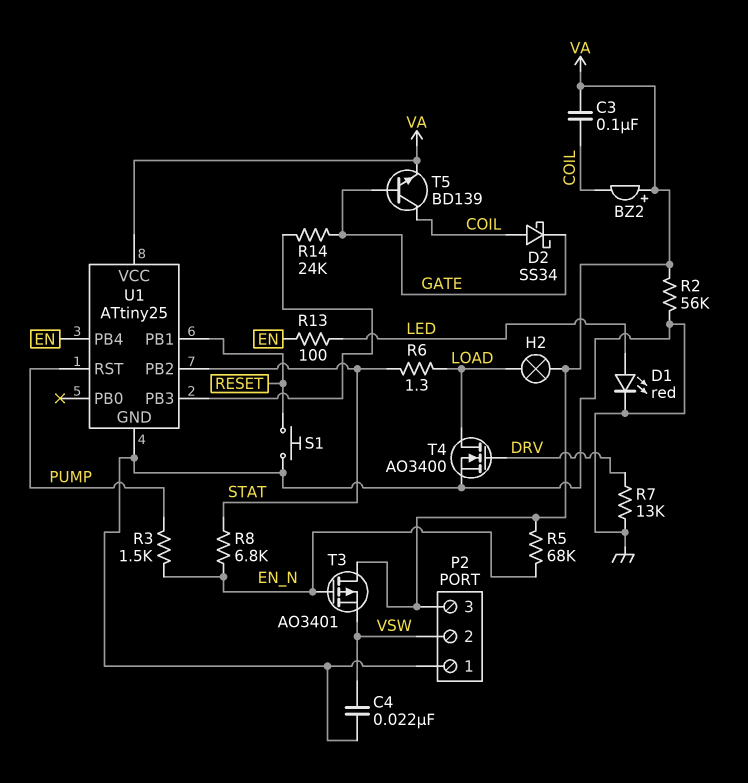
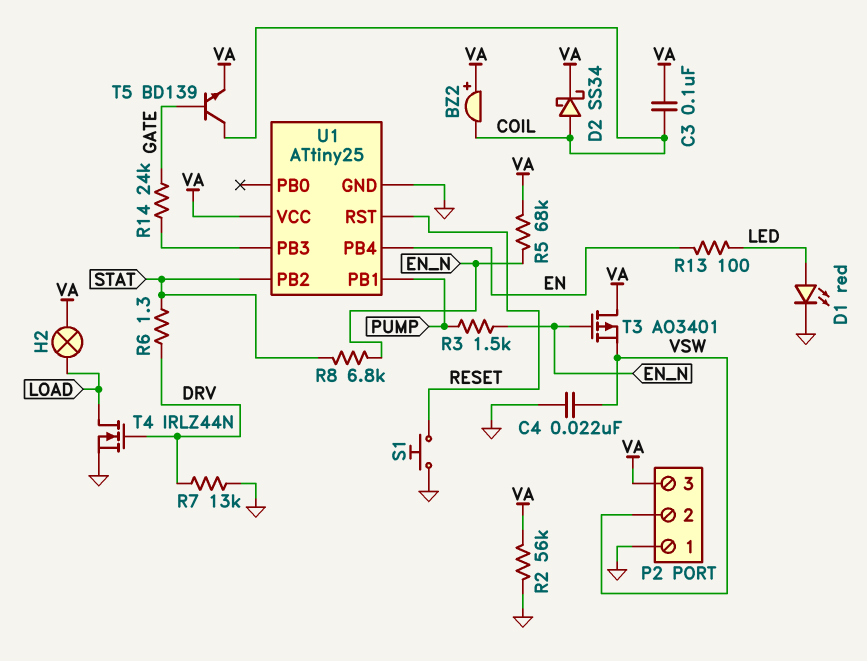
D2: schottky SS34 (A COIL, K GATE) -> schottky SS34 (A COIL, K VA)
R6: 1.3 (LOAD, STAT) -> 1.3 (DRV, STAT)
T4: NMOS AO3400 (G DRV, D LOAD, S GND) -> NMOS IRLZ44N (G DRV, D LOAD, S GND)
U1 pin PB1: RESET -> PUMP
U1 pin RST: PUMP -> RESET

